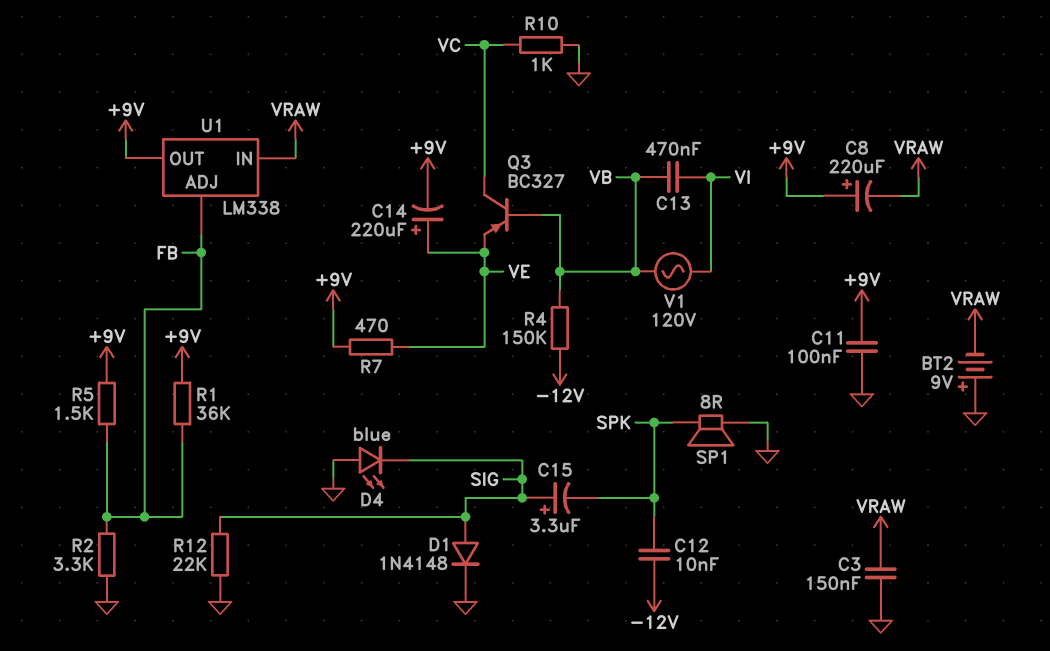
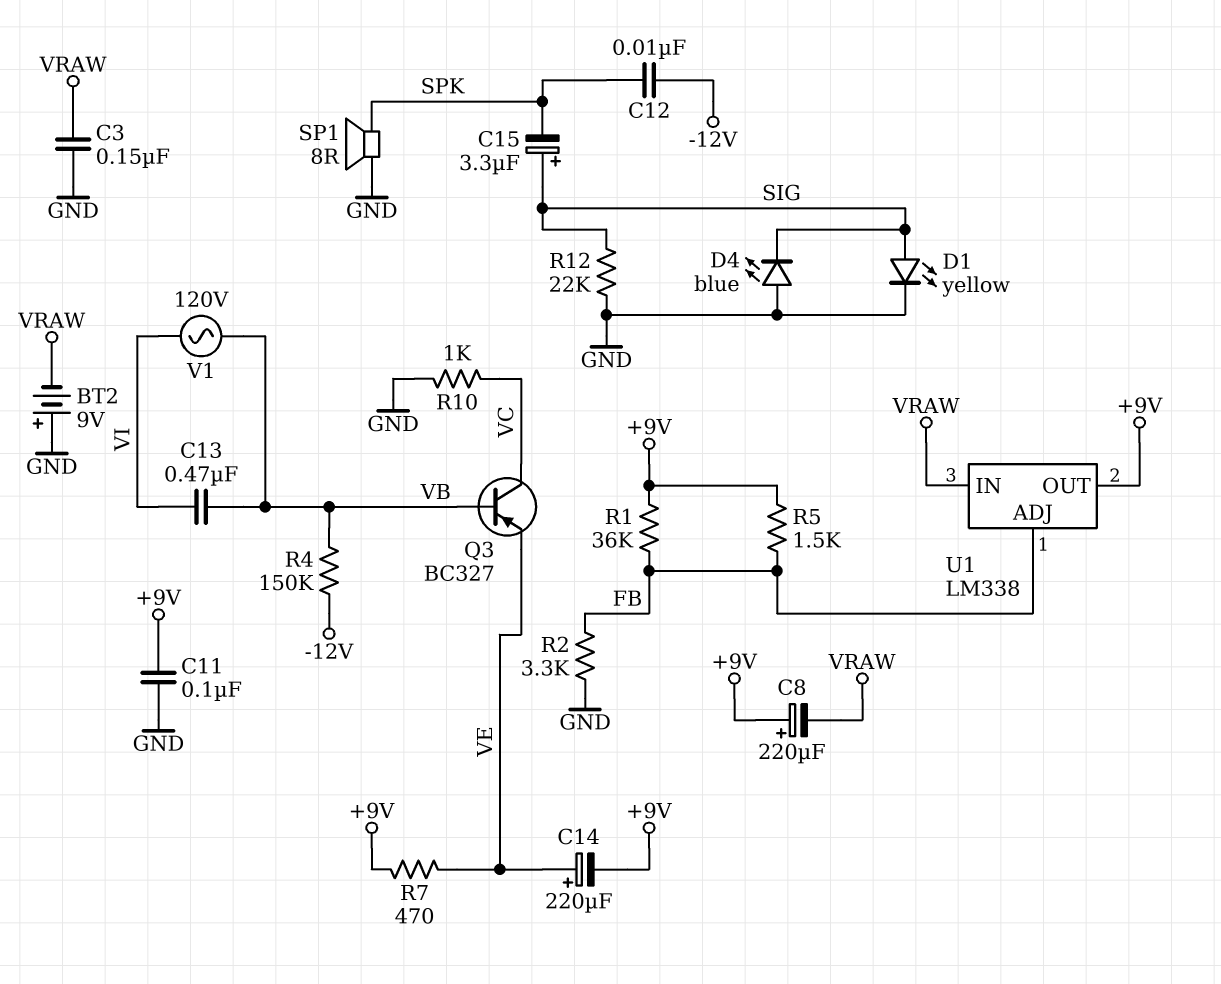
D1: diode 1N4148 (A SIG, K GND) -> LED yellow (A SIG, K GND)

